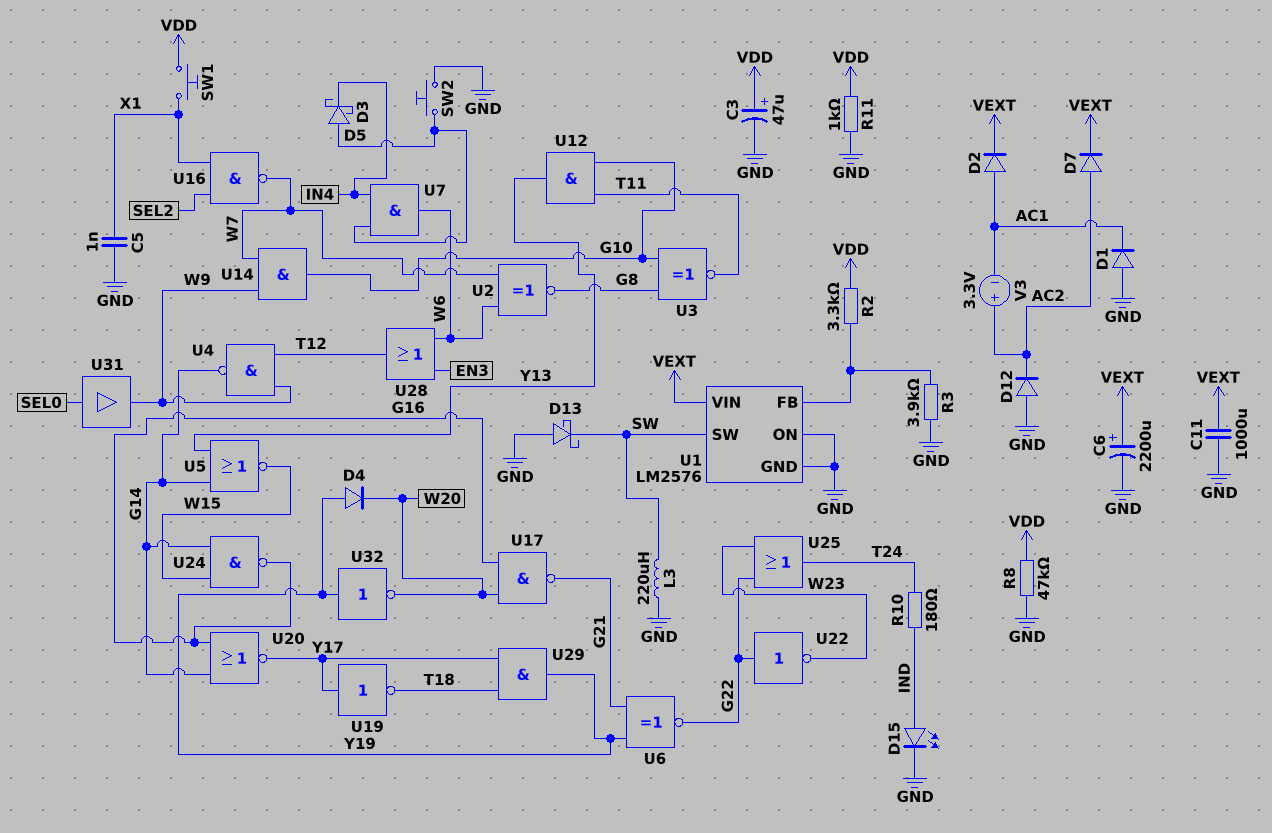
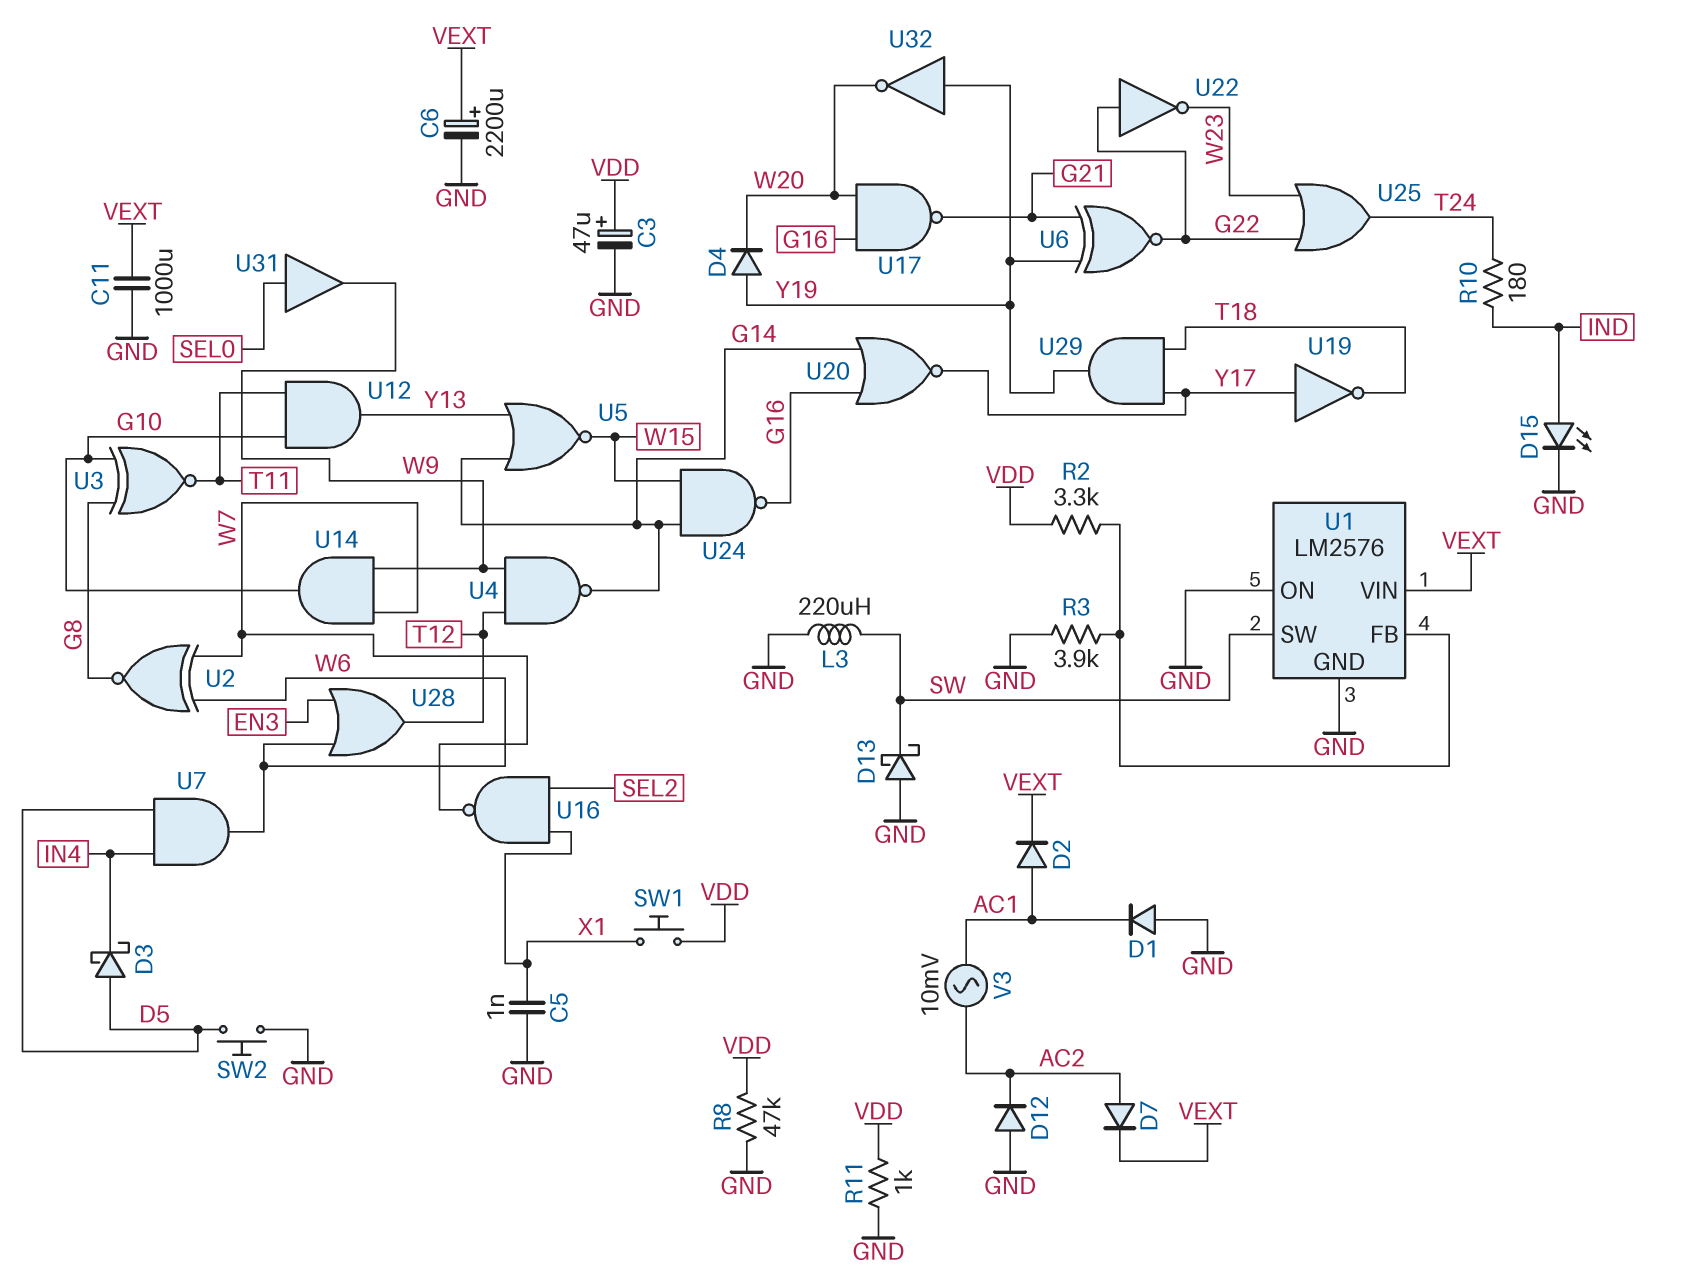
V3: 3.3V (plus AC2, minus AC1) -> AC 10mV (AC1, AC2)

